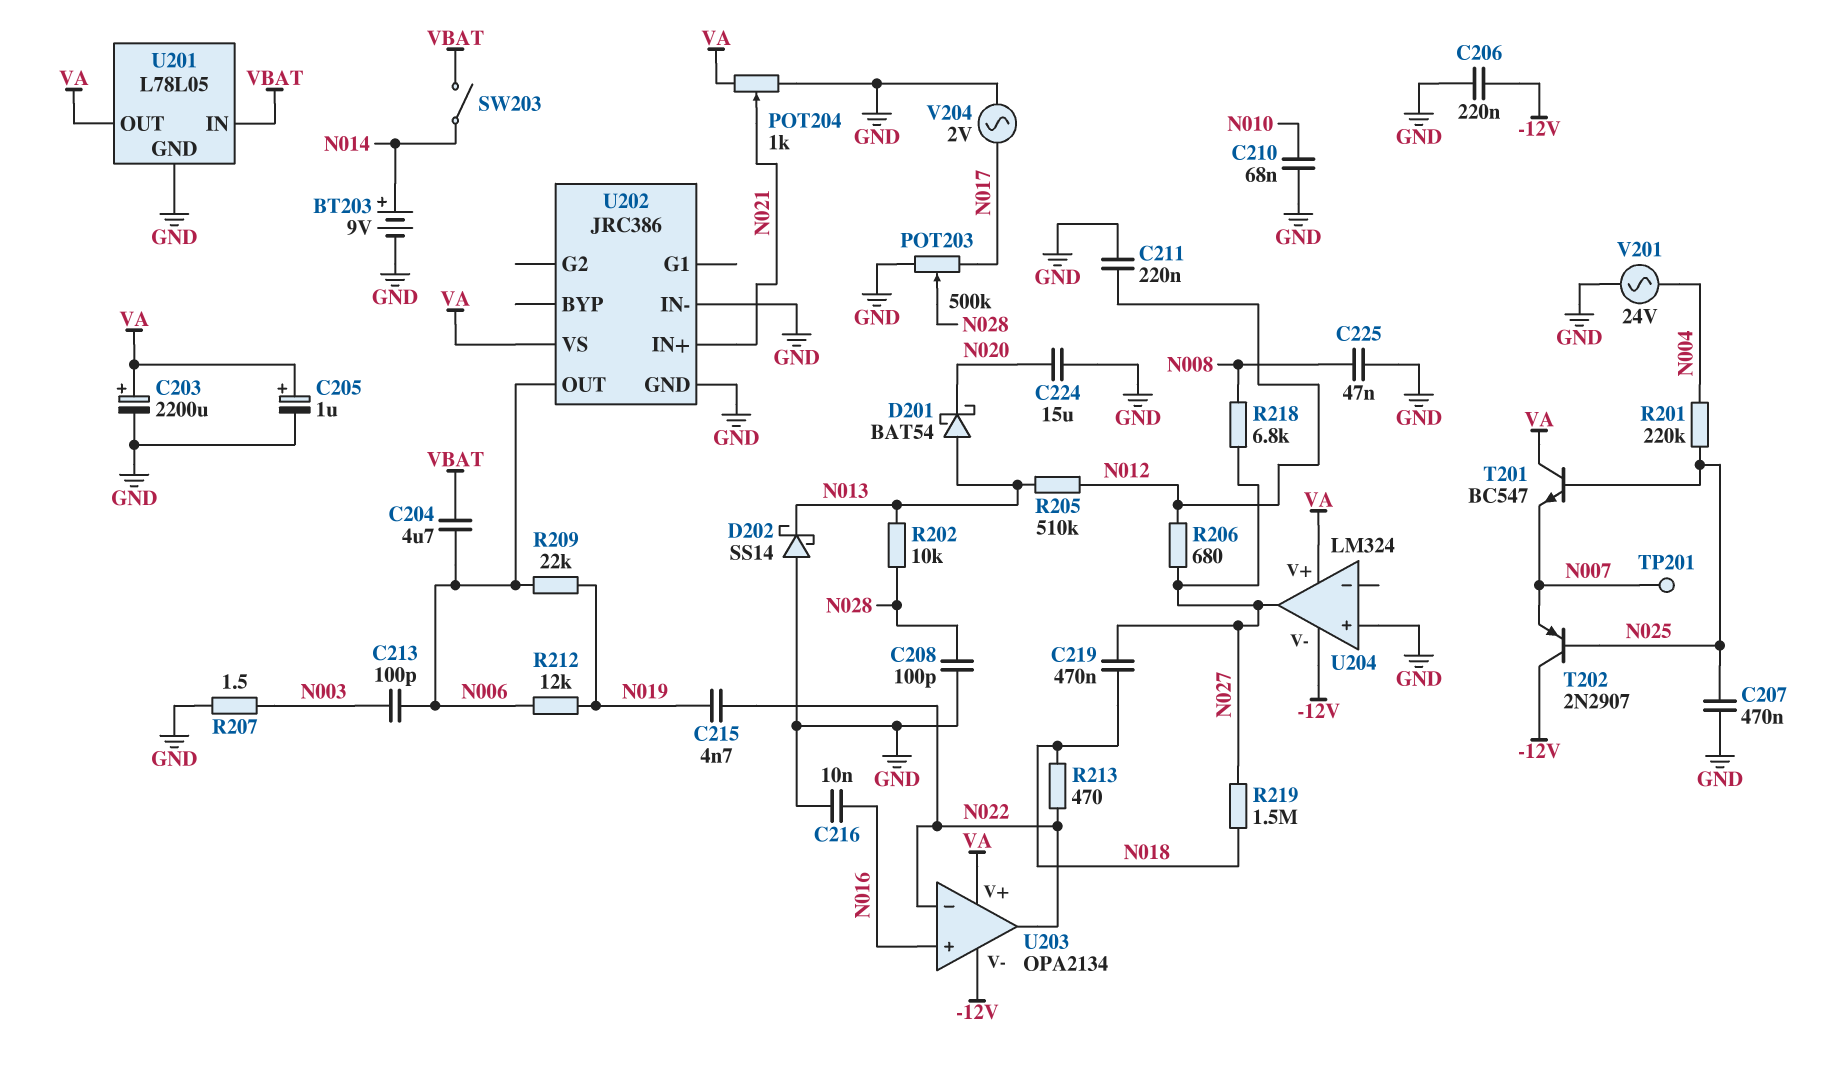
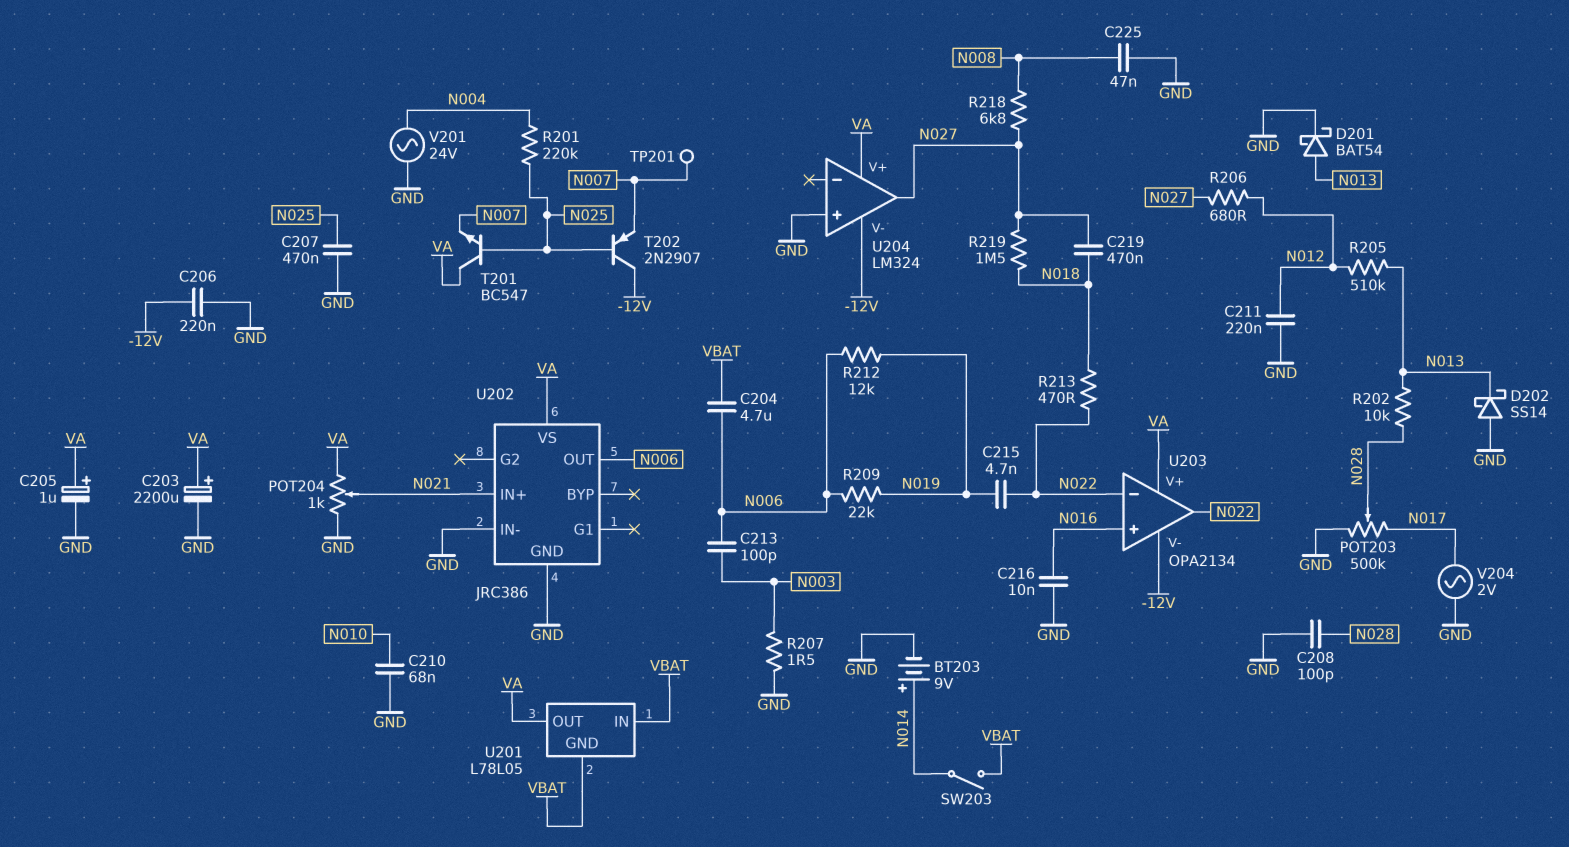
C224: 15uF (GND, N020) -> none
D201: schottky BAT54 (A N013, K N020) -> schottky BAT54 (A N013, K GND)
U201 pin GND: GND -> VBAT

